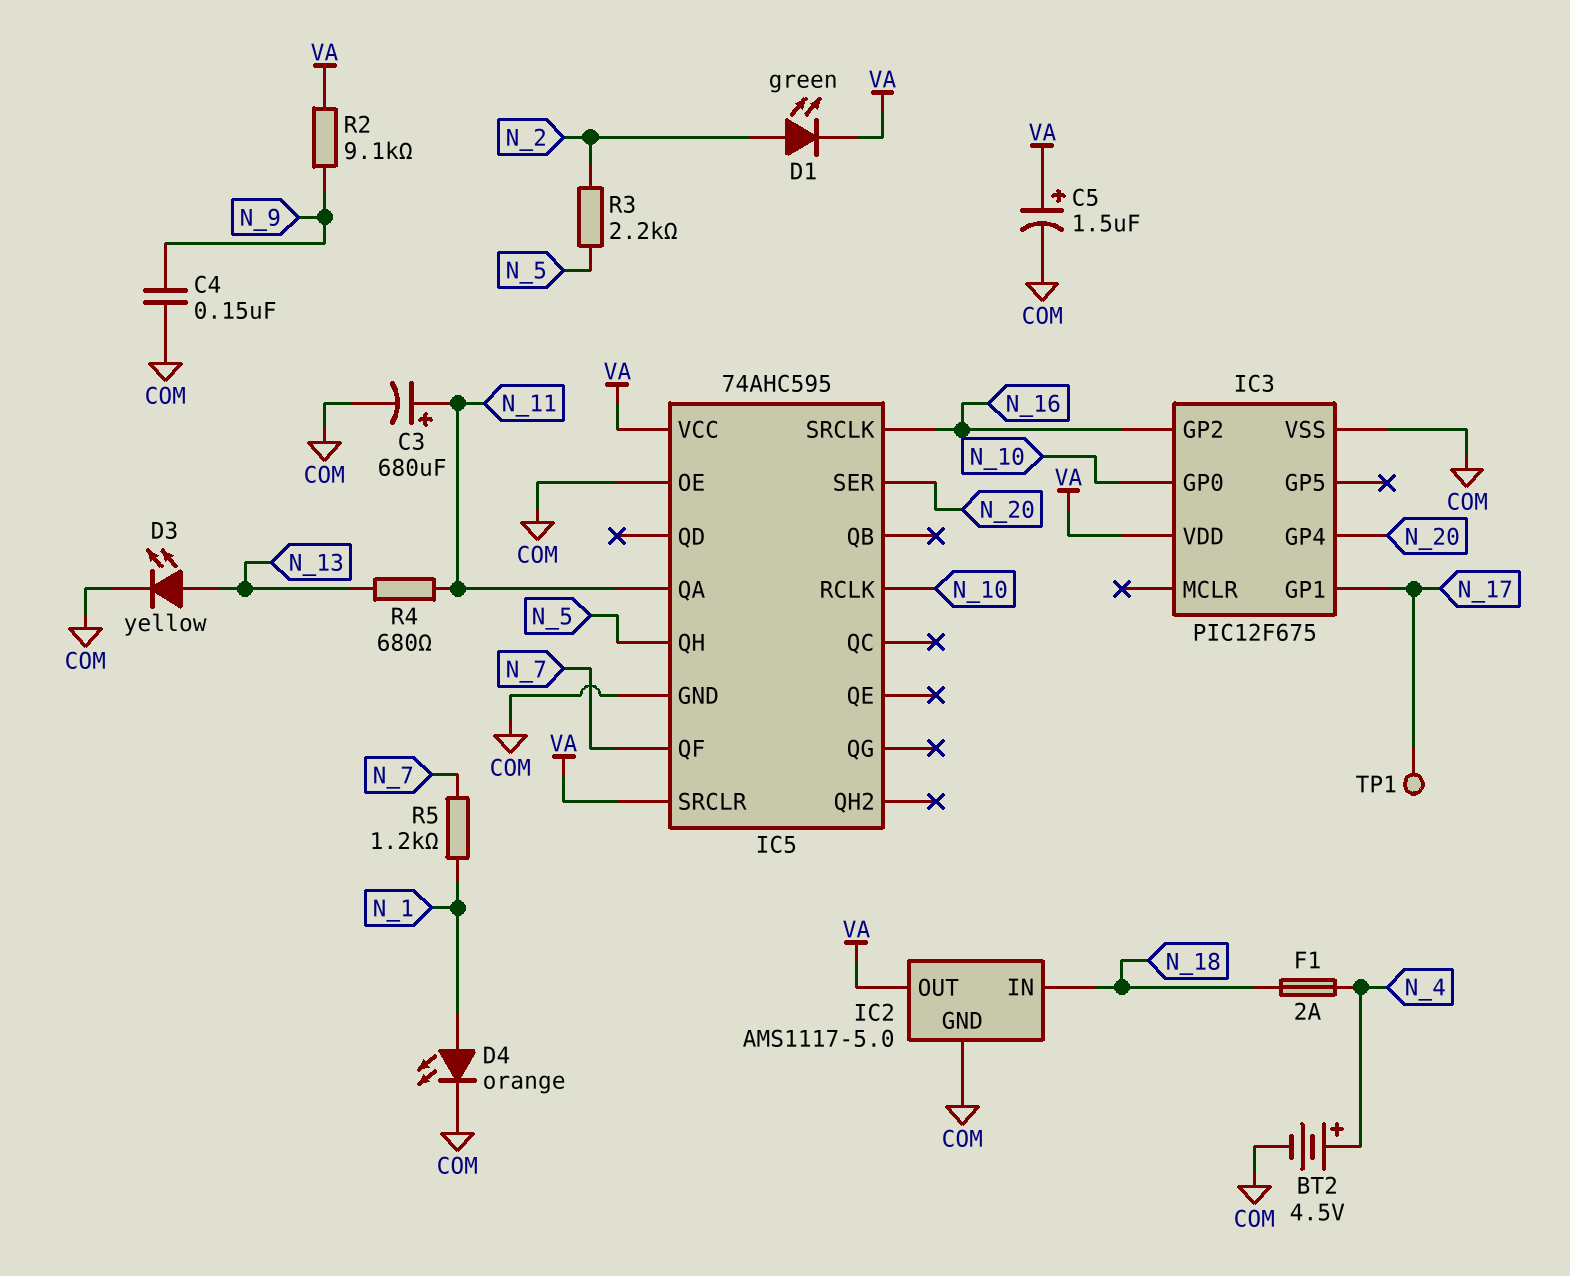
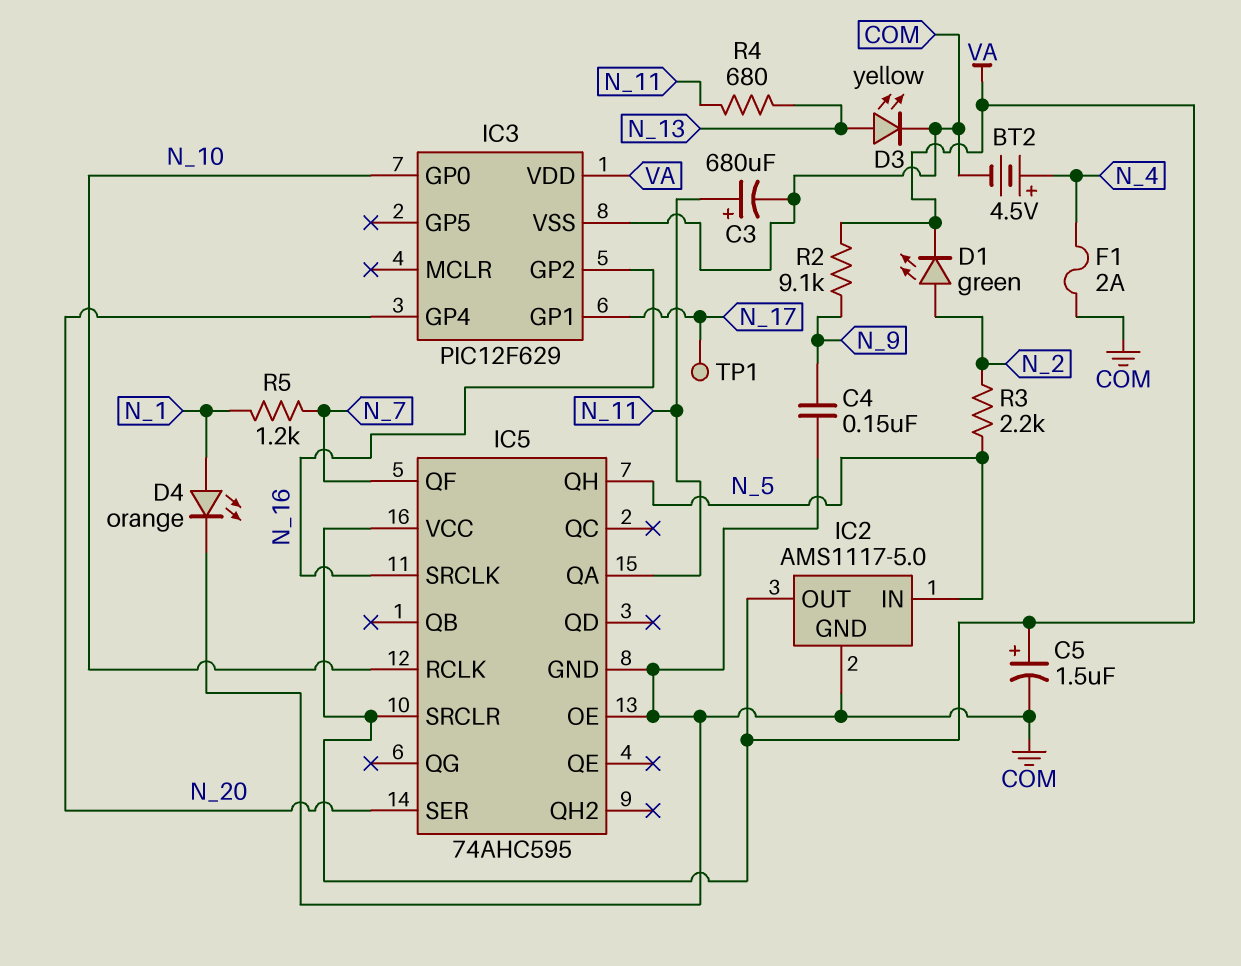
F1: 2A (N_4, N_18) -> 2A (COM, N_4)
IC2 pin IN: N_18 -> N_5
IC3: PIC12F675 -> PIC12F629

